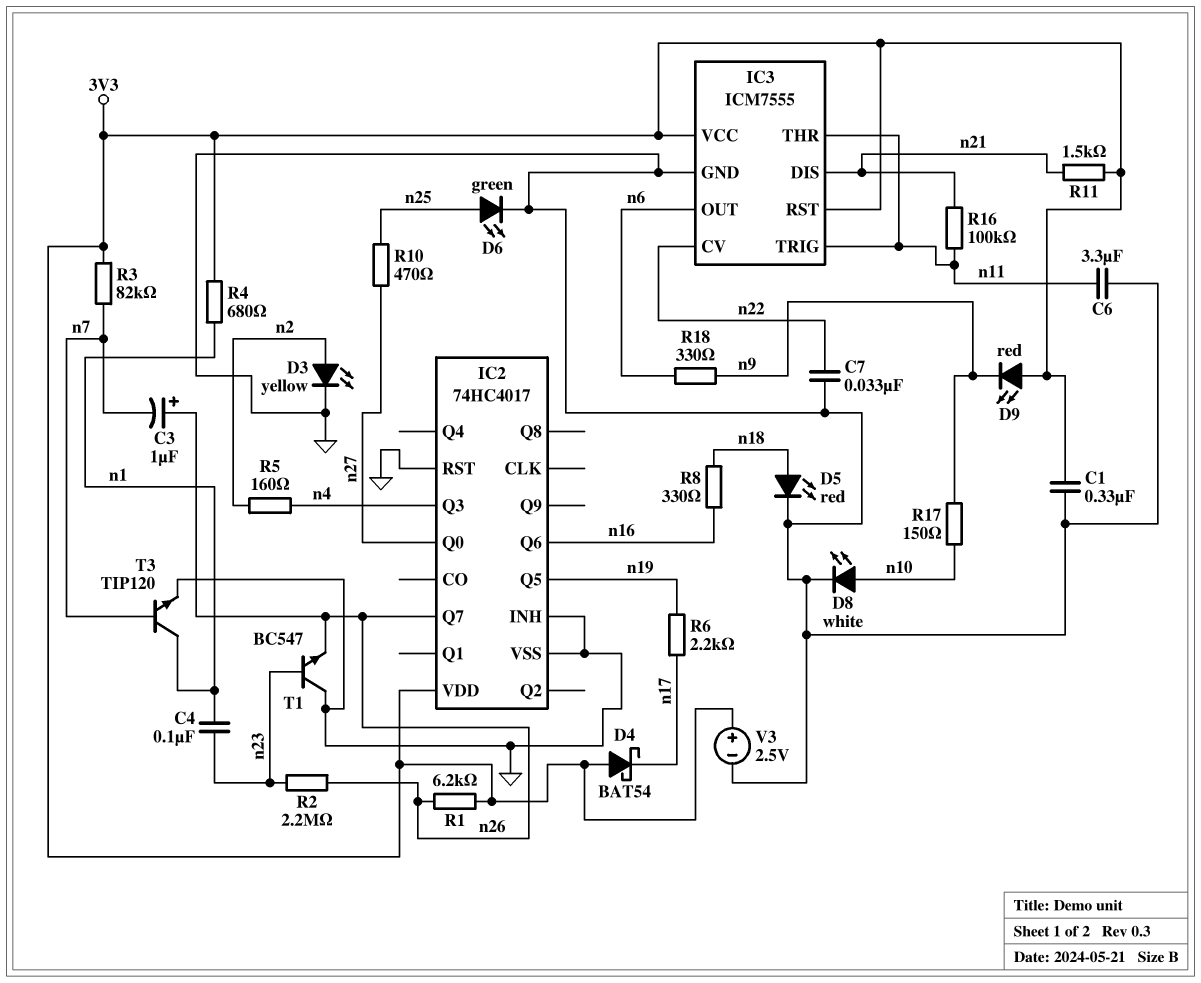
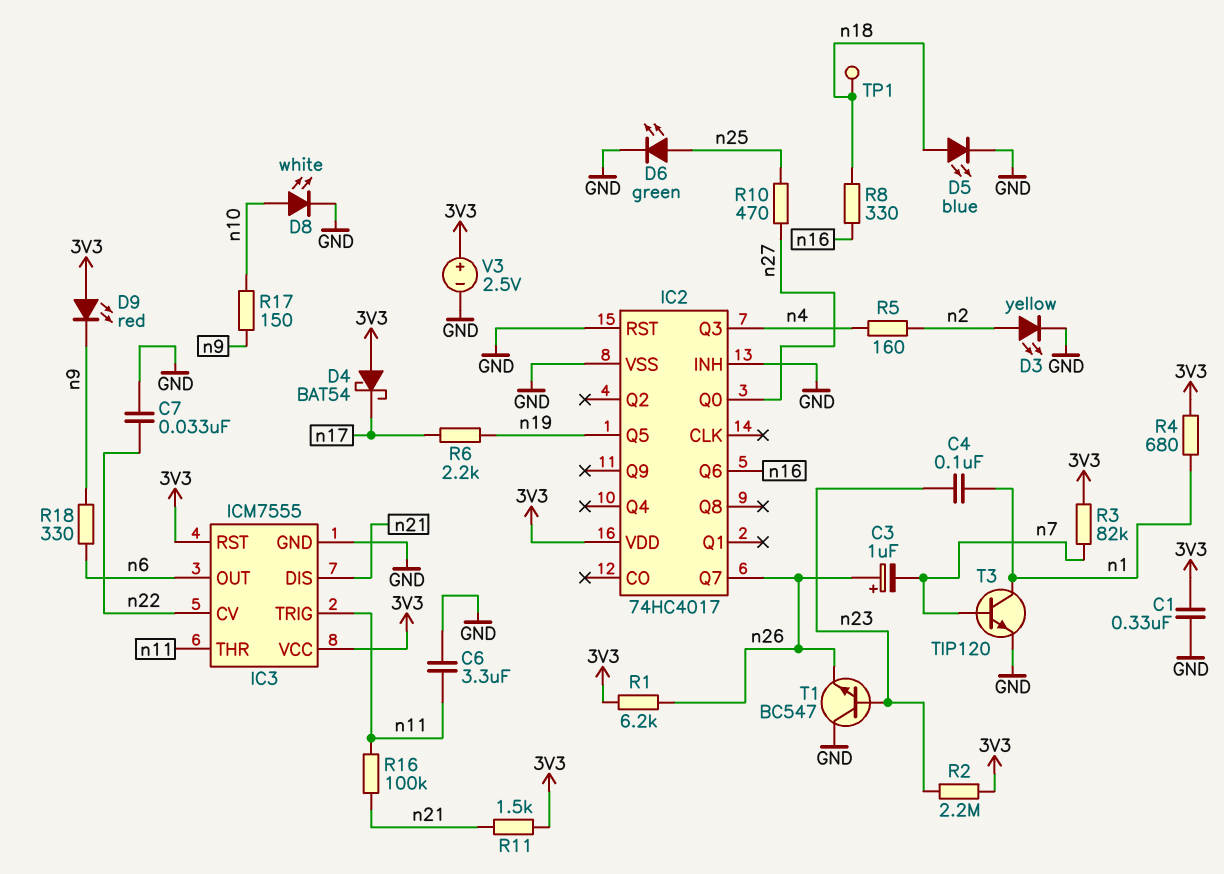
D5: LED red (A n18, K GND) -> LED blue (A n18, K GND)
R2: 2.2M (n23, n26) -> 2.2M (3V3, n23)
TP1: none -> test point (n18)

